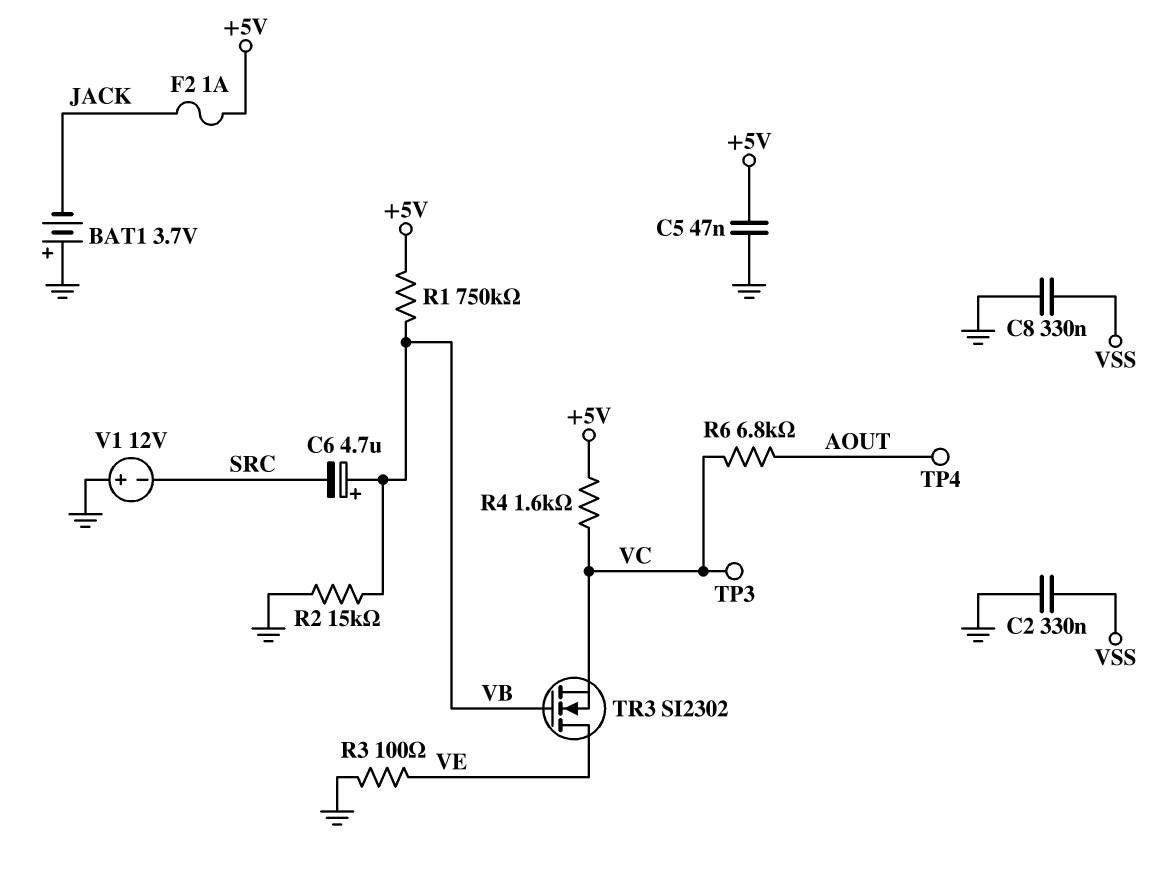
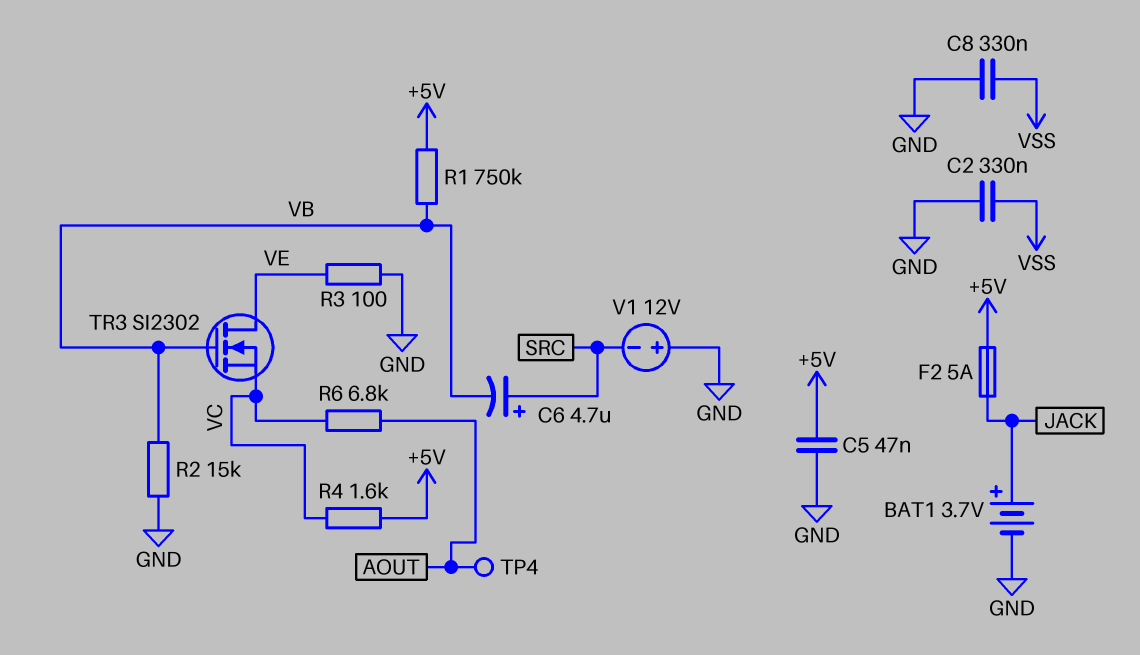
BAT1: 3.7V (plus GND, minus JACK) -> 3.7V (plus JACK, minus GND)
C6: 4.7uF (plus VB, minus SRC) -> 4.7uF (plus SRC, minus VB)
F2: 1A (+5V, JACK) -> 5A (+5V, JACK)
TP3: test point (VC) -> none

